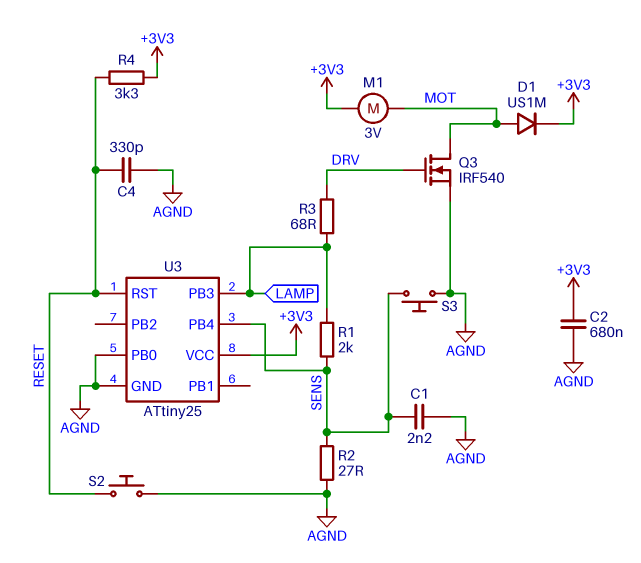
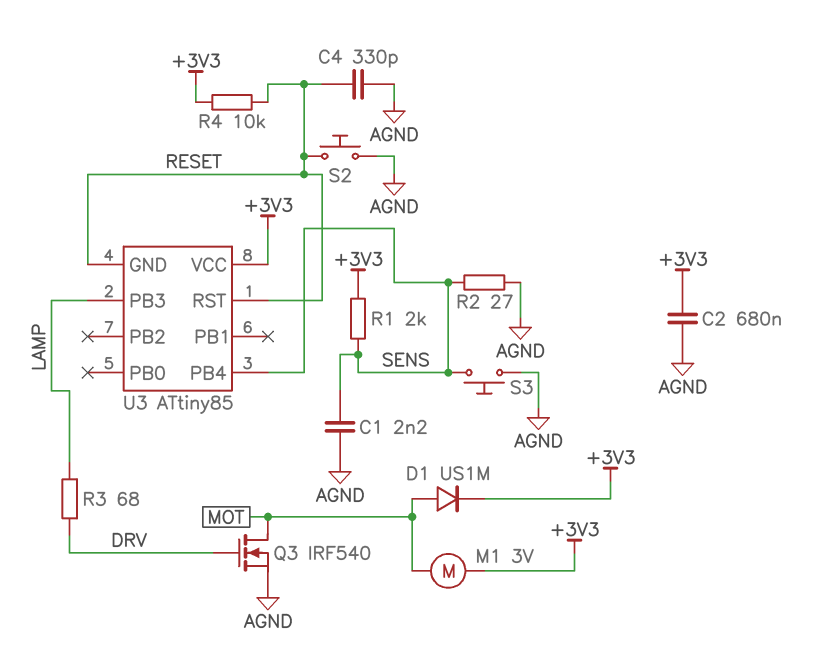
R1: 2k (LAMP, SENS) -> 2k (+3V3, SENS)
R4: 3.3k (+3V3, RESET) -> 10k (+3V3, RESET)
U3: ATtiny25 -> ATtiny85
U3 pin GND: AGND -> RESET
U3 pin PB0: AGND -> none

